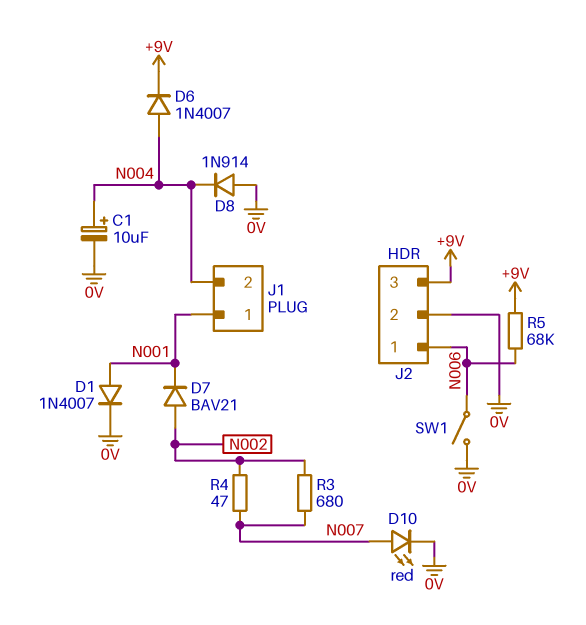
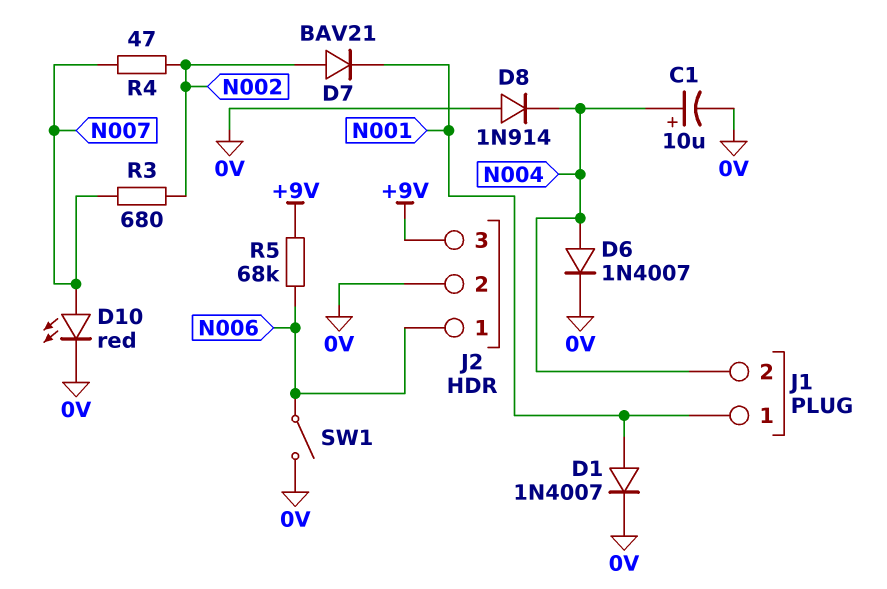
D6: diode 1N4007 (A N004, K +9V) -> diode 1N4007 (A N004, K 0V)

